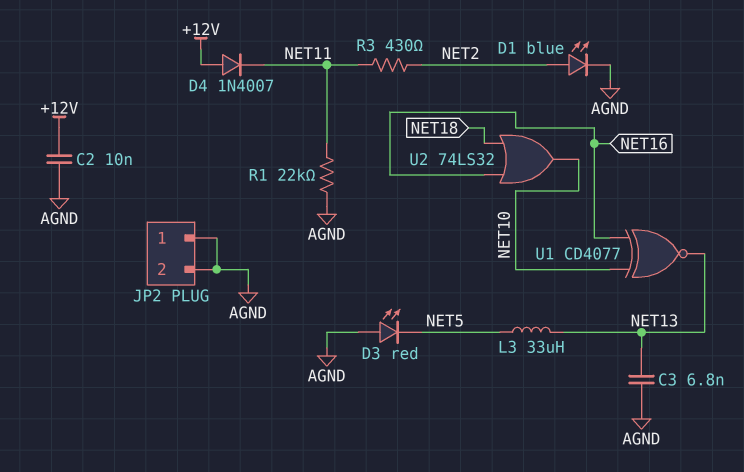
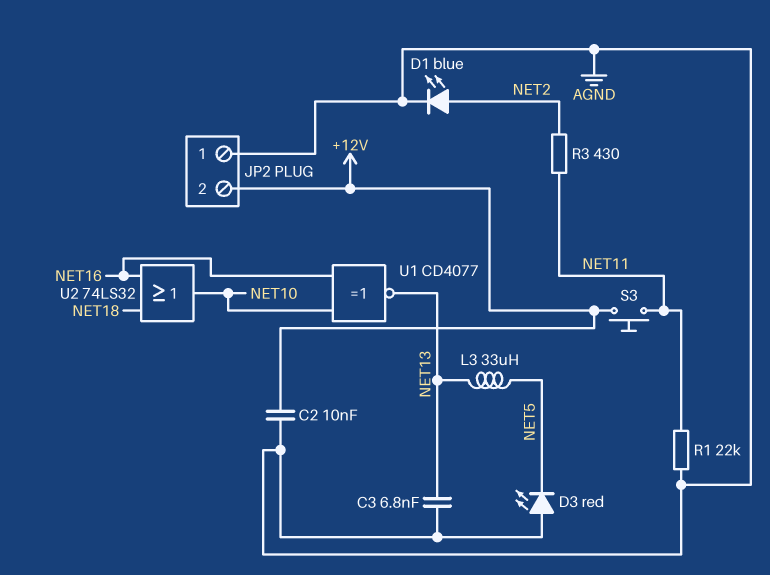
D4: diode 1N4007 (A +12V, K NET11) -> none
JP2 pin 2: AGND -> +12V
S3: none -> button (+12V, NET11)

